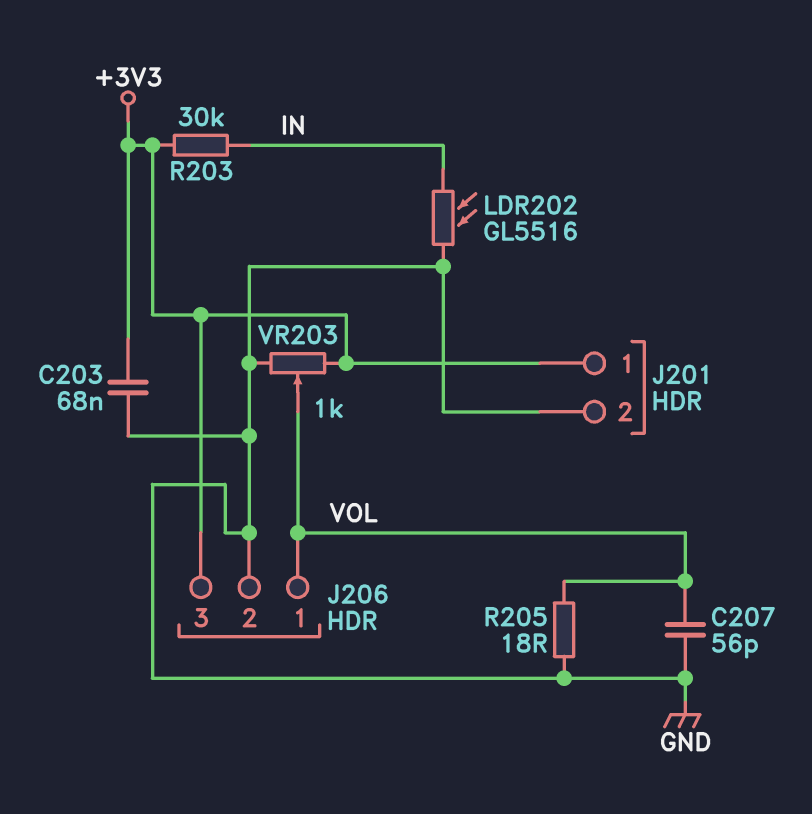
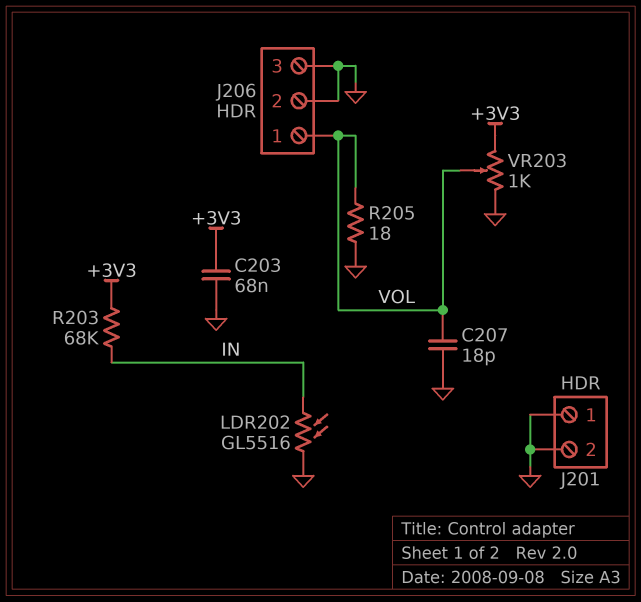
C207: 56pF (GND, VOL) -> 18pF (GND, VOL)
J201 pin 1: +3V3 -> GND
J206 pin 3: +3V3 -> GND
R203: 30k (+3V3, IN) -> 68k (+3V3, IN)

